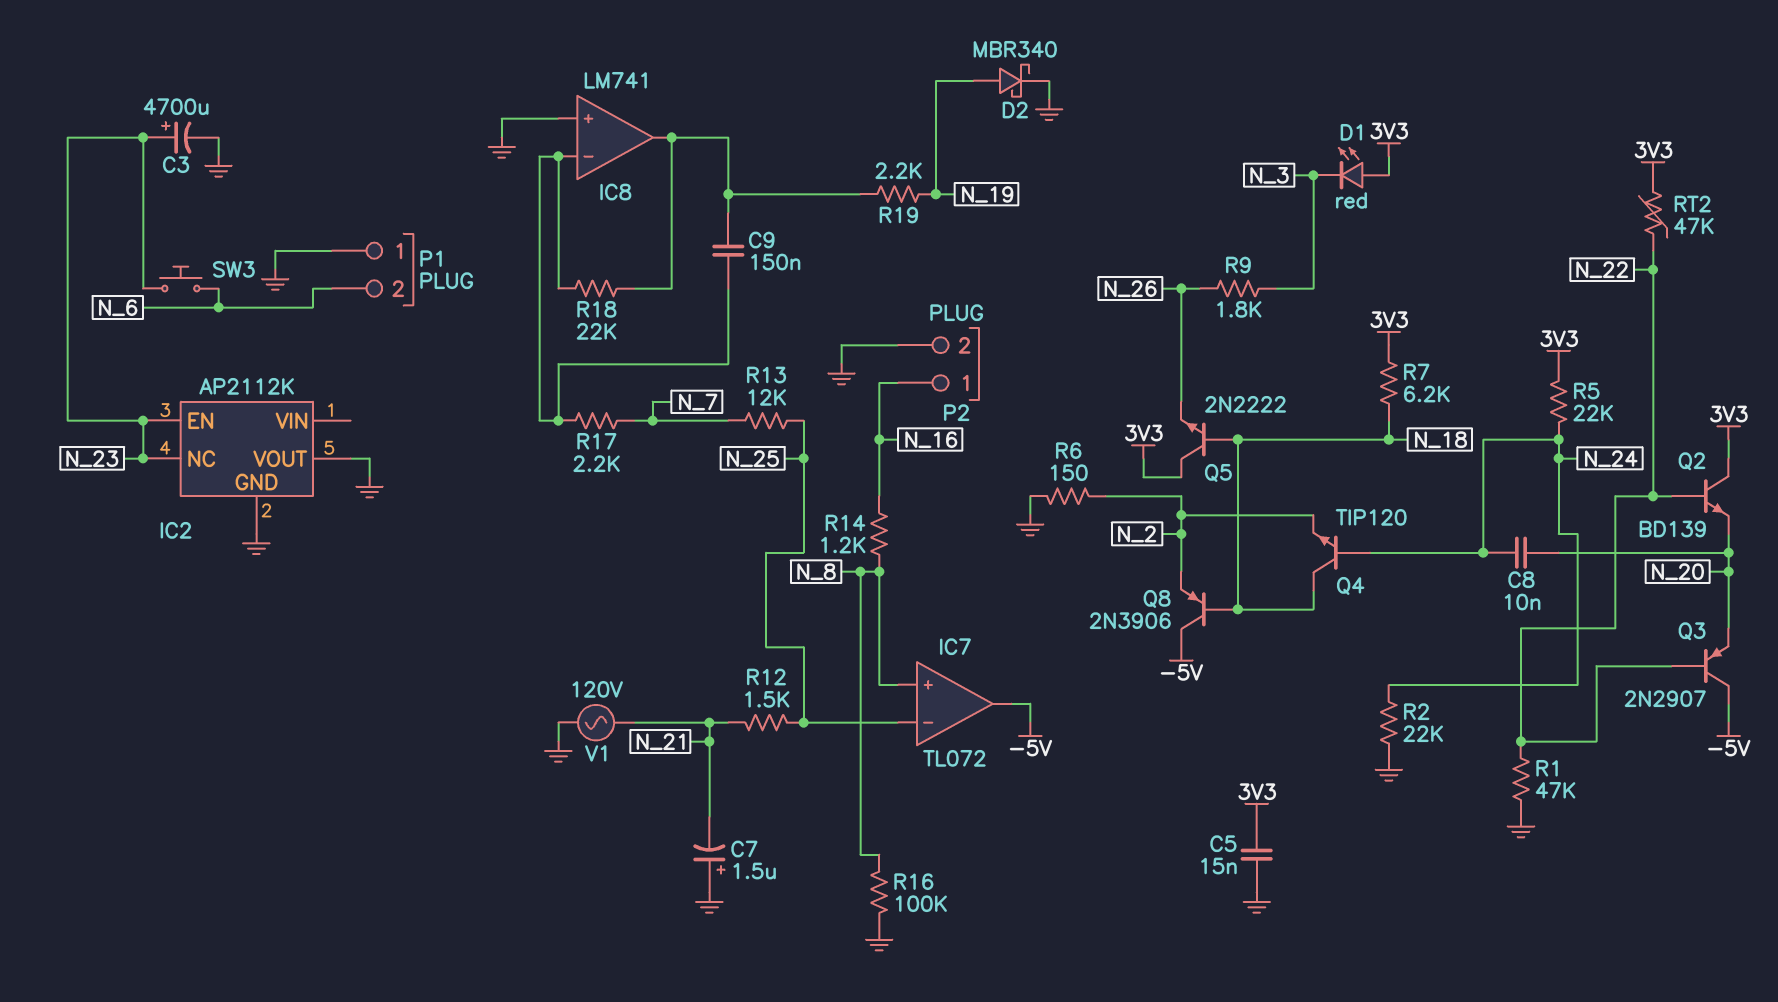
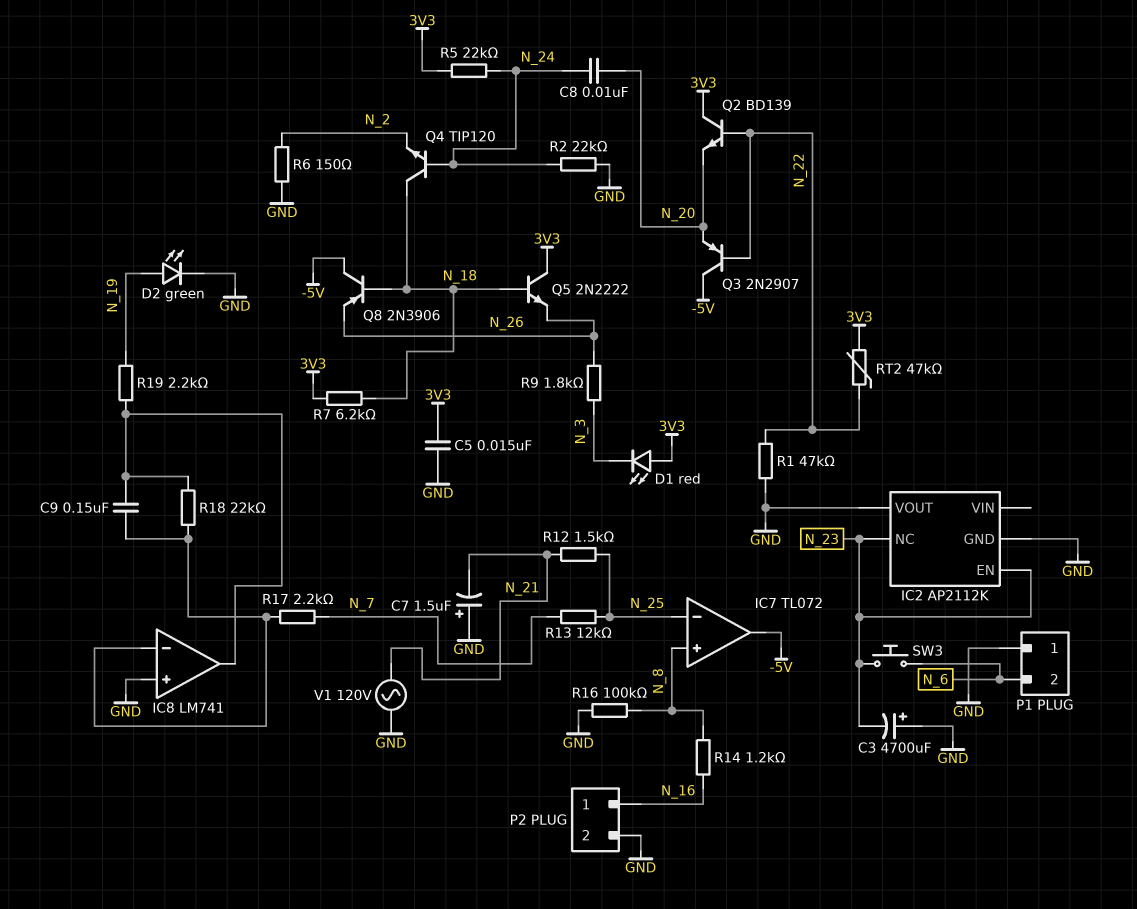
C3: 4700uF (plus N_23, minus GND) -> 4700uF (plus GND, minus N_23)
D2: schottky MBR340 (A N_19, K GND) -> LED green (A N_19, K GND)
Q8: PNP 2N3906 (B N_18, C -5V, E N_2) -> PNP 2N3906 (B N_18, C -5V, E N_26)

